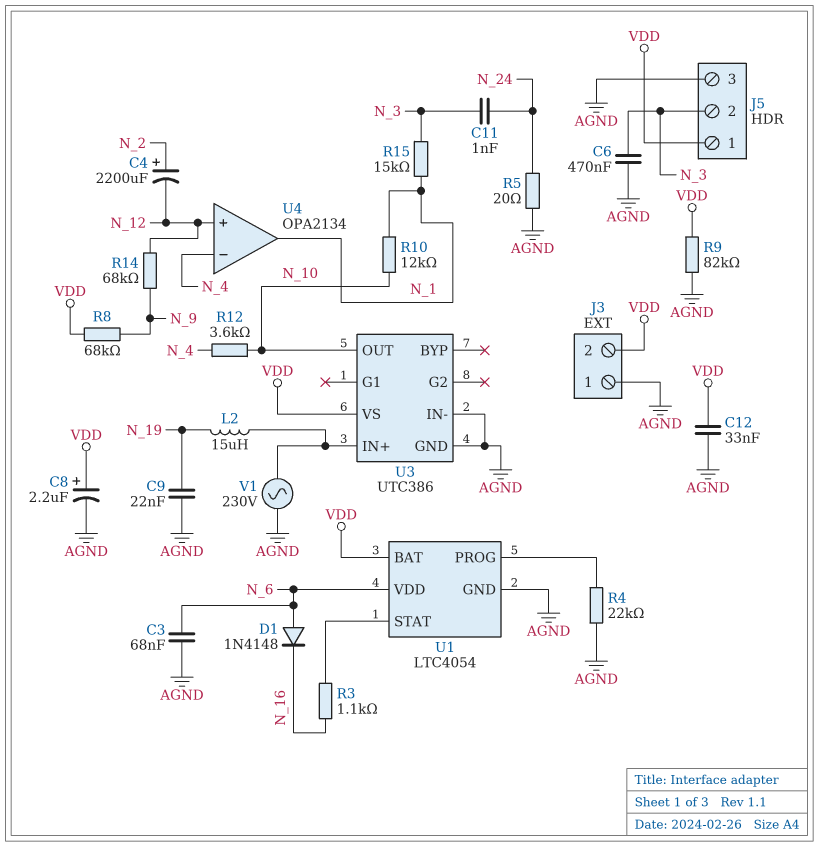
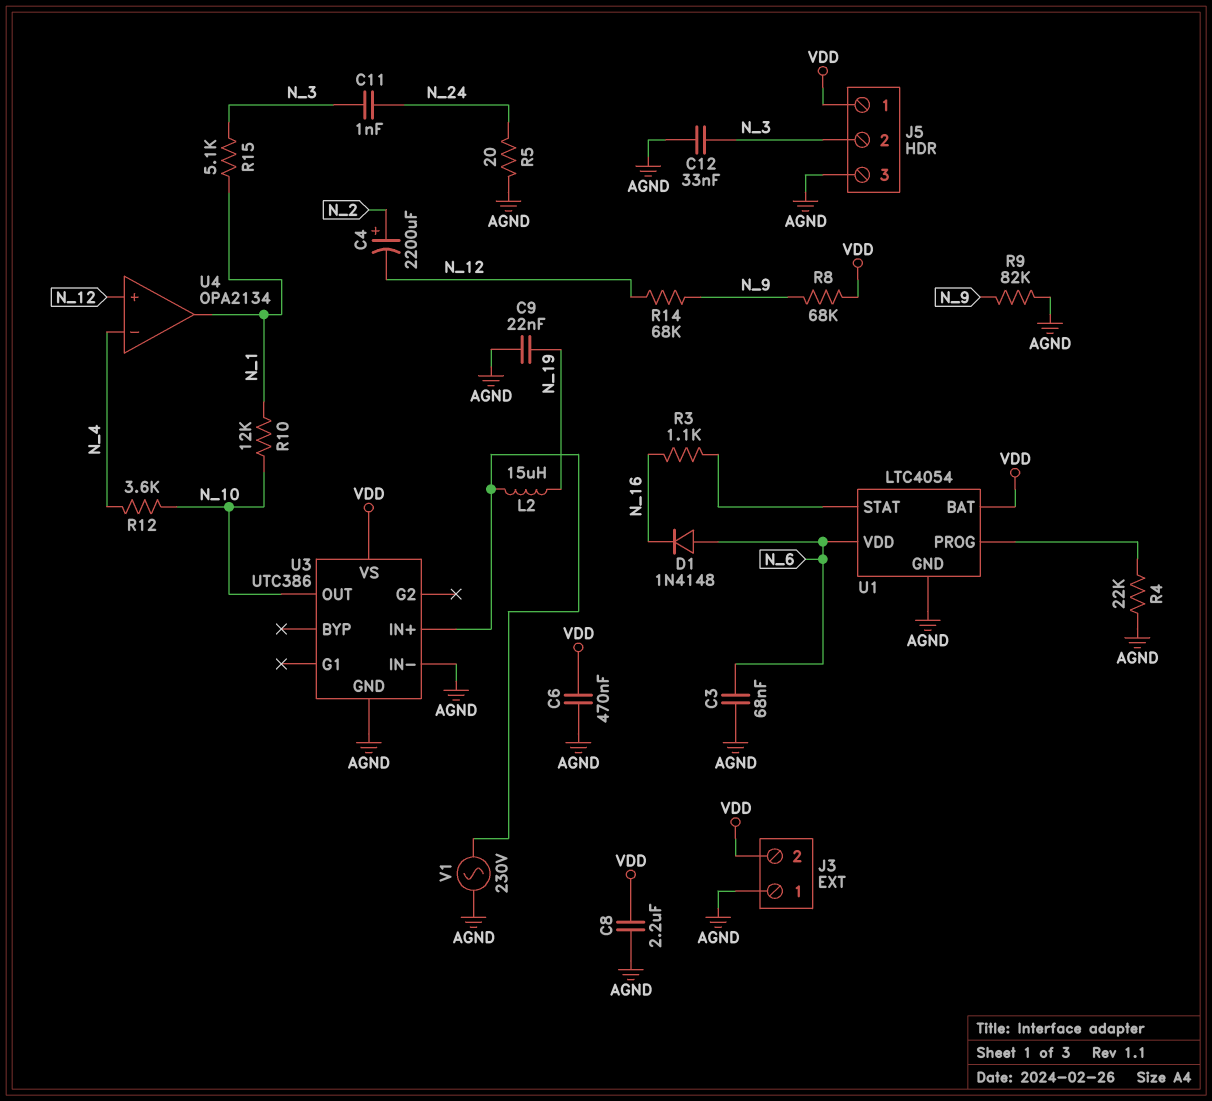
C6: 470nF (AGND, N_3) -> 470nF (AGND, VDD)
C8: 2.2uF (plus VDD, minus AGND) -> 2.2uF (AGND, VDD)
C12: 33nF (AGND, VDD) -> 33nF (AGND, N_3)
R9: 82k (AGND, VDD) -> 82k (AGND, N_9)
R15: 15k (N_1, N_3) -> 5.1k (N_1, N_3)

